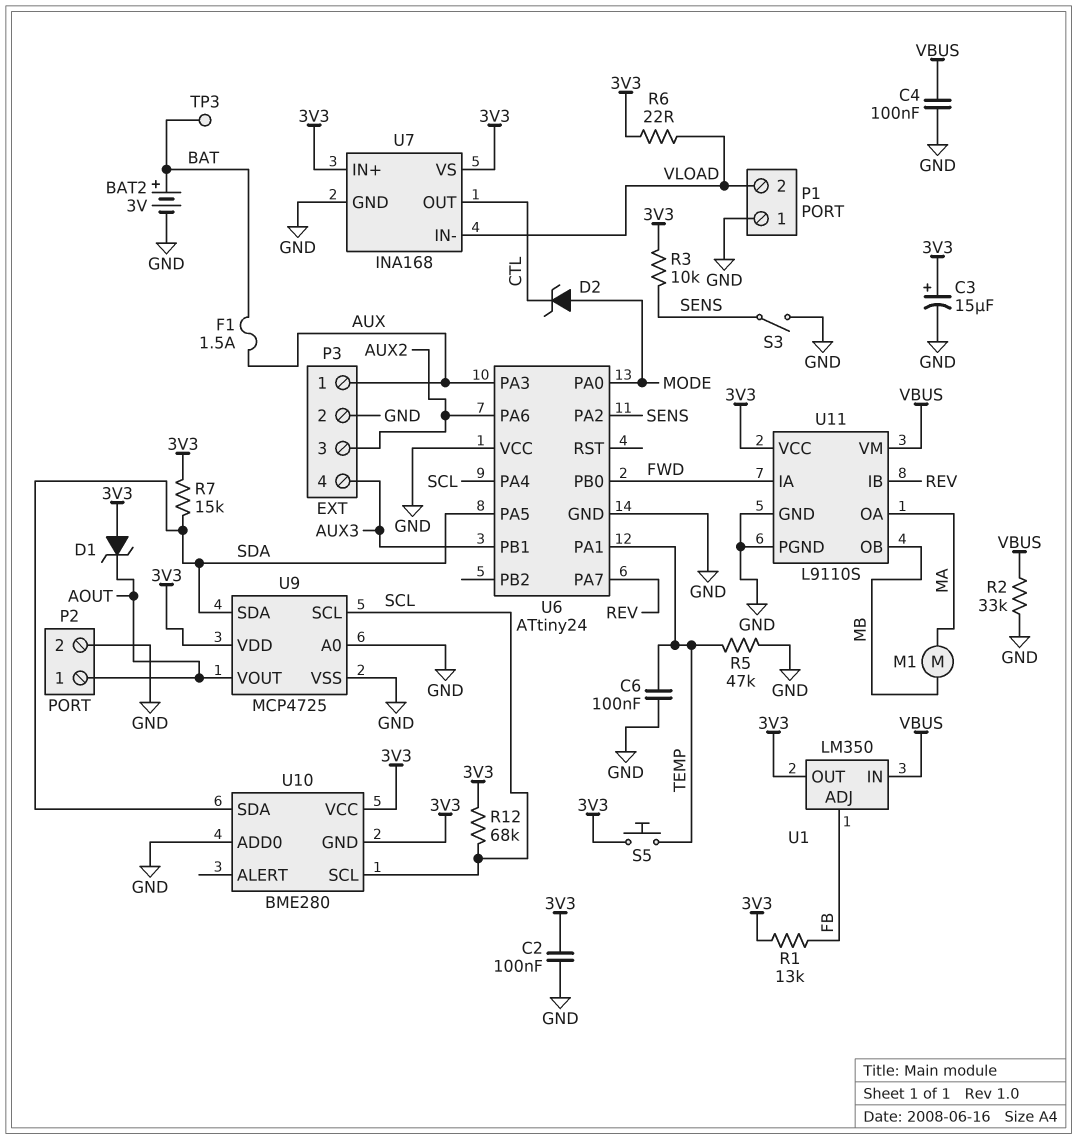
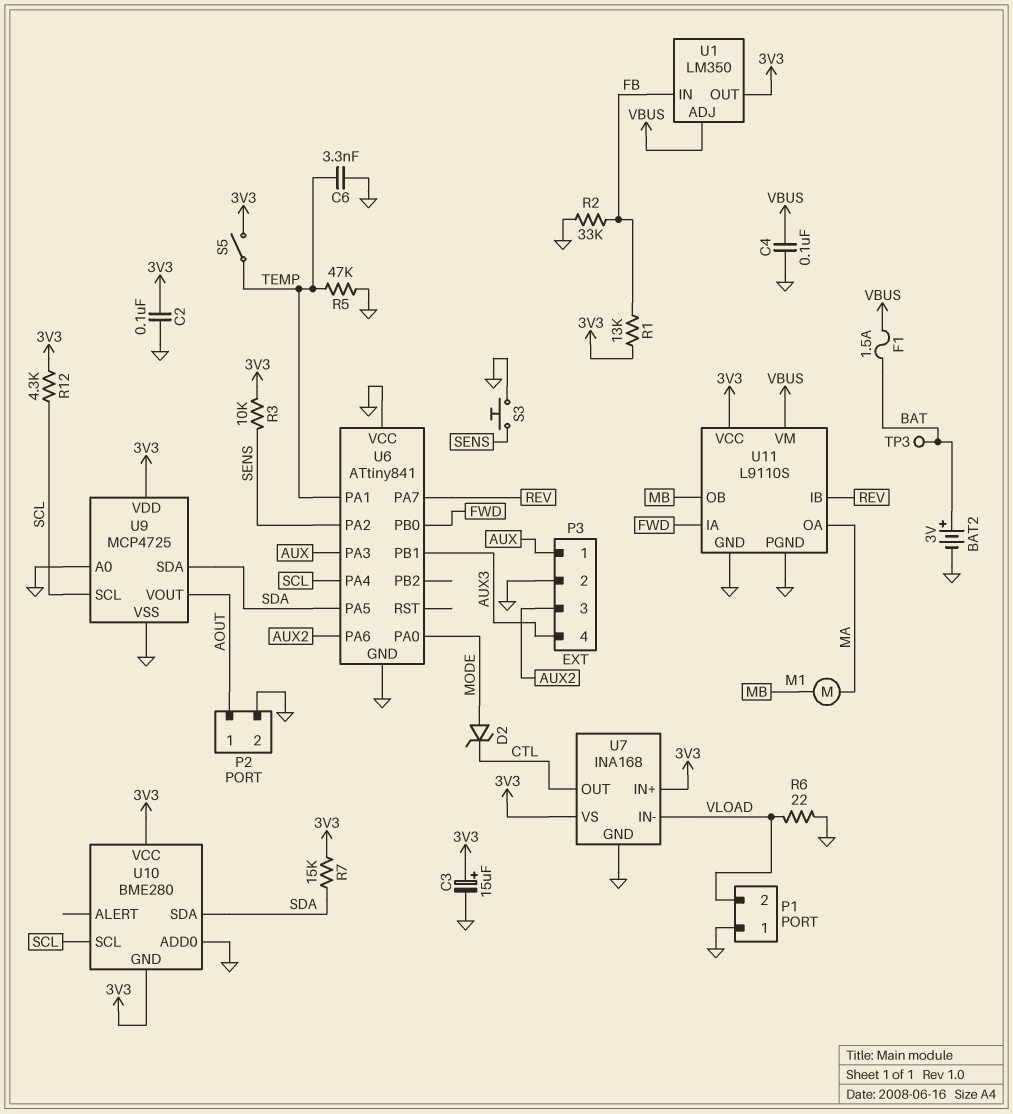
C6: 100nF (GND, TEMP) -> 3.3nF (GND, TEMP)
D1: zener (A 3V3, K AOUT) -> none
F1: 1.5A (AUX, BAT) -> 1.5A (BAT, VBUS)
R2: 33k (GND, VBUS) -> 33k (FB, GND)
R6: 22 (3V3, VLOAD) -> 22 (GND, VLOAD)
R12: 68k (3V3, SCL) -> 4.3k (3V3, SCL)
S3: switch (GND, SENS) -> button (GND, SENS)
S5: button (3V3, TEMP) -> switch (3V3, TEMP)
U1 pin ADJ: FB -> VBUS
U1 pin IN: VBUS -> FB
U6: ATtiny24 -> ATtiny841

